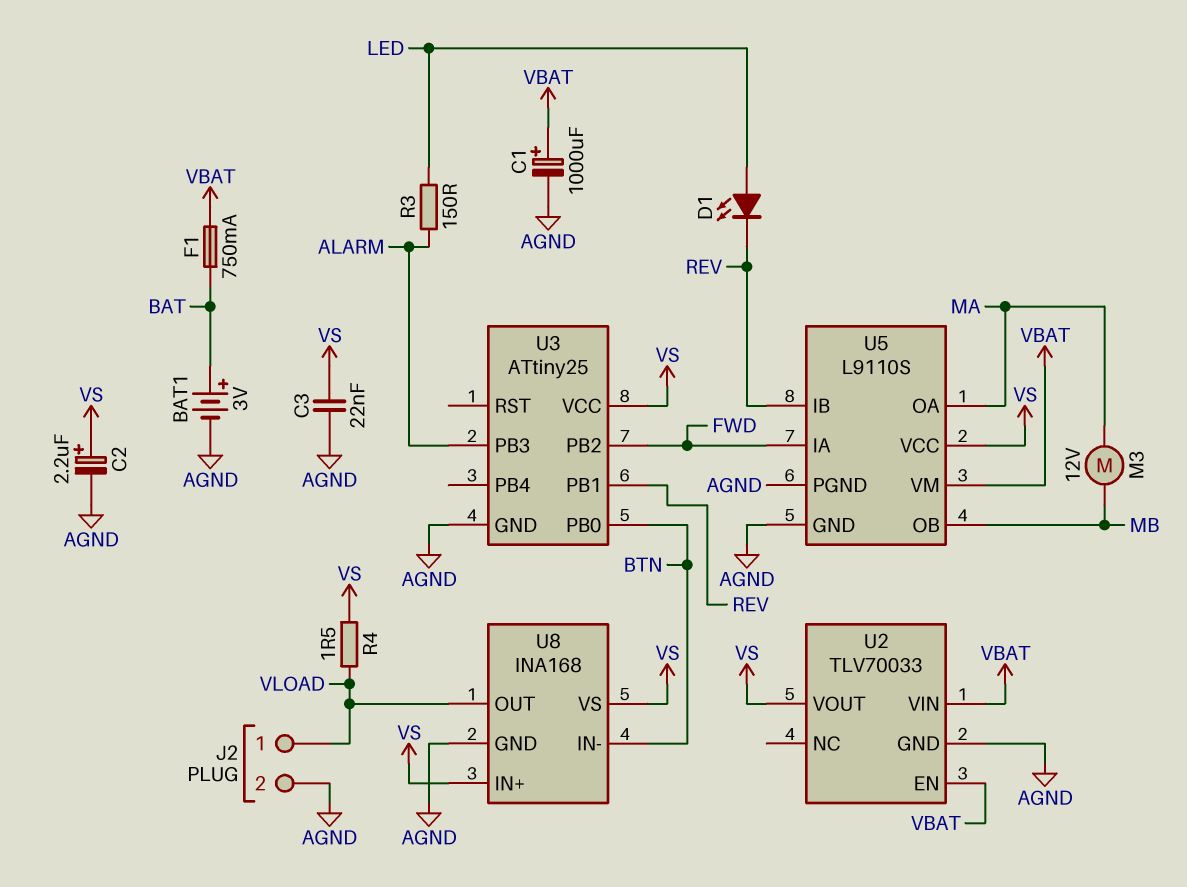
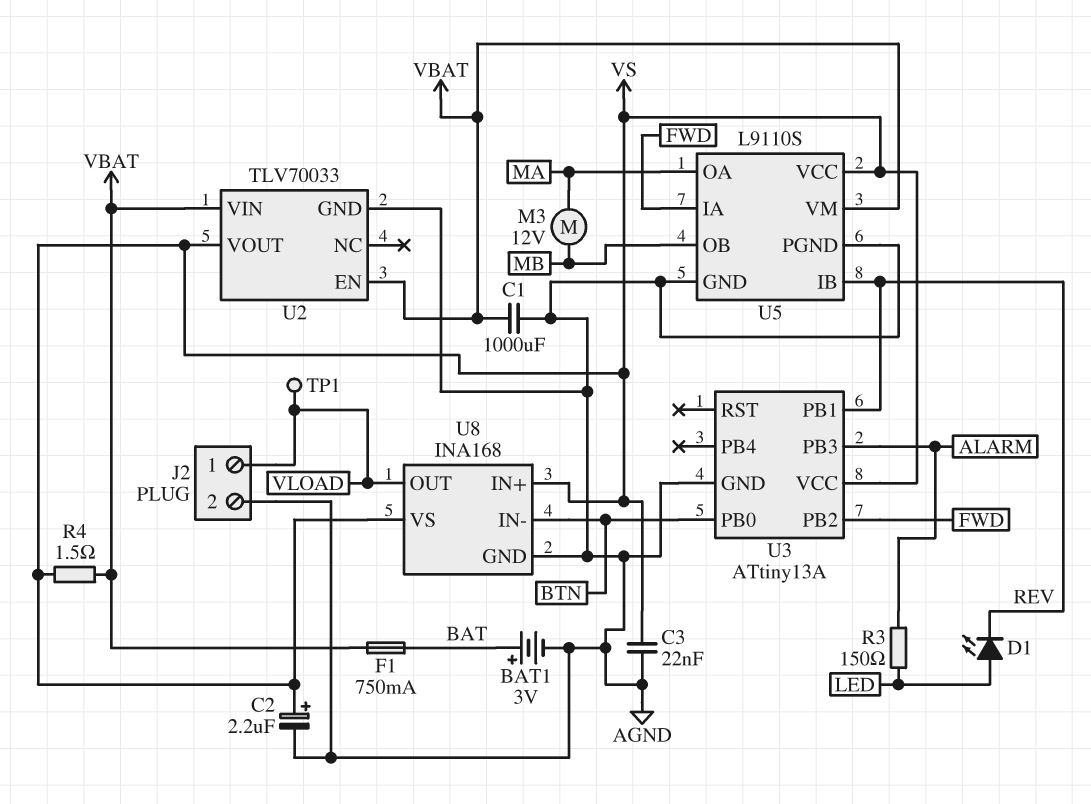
C1: 1000uF (plus VBAT, minus AGND) -> 1000uF (AGND, VBAT)
R4: 1.5 (VLOAD, VS) -> 1.5 (VBAT, VS)
TP1: none -> test point (VLOAD)
U3: ATtiny25 -> ATtiny13A

